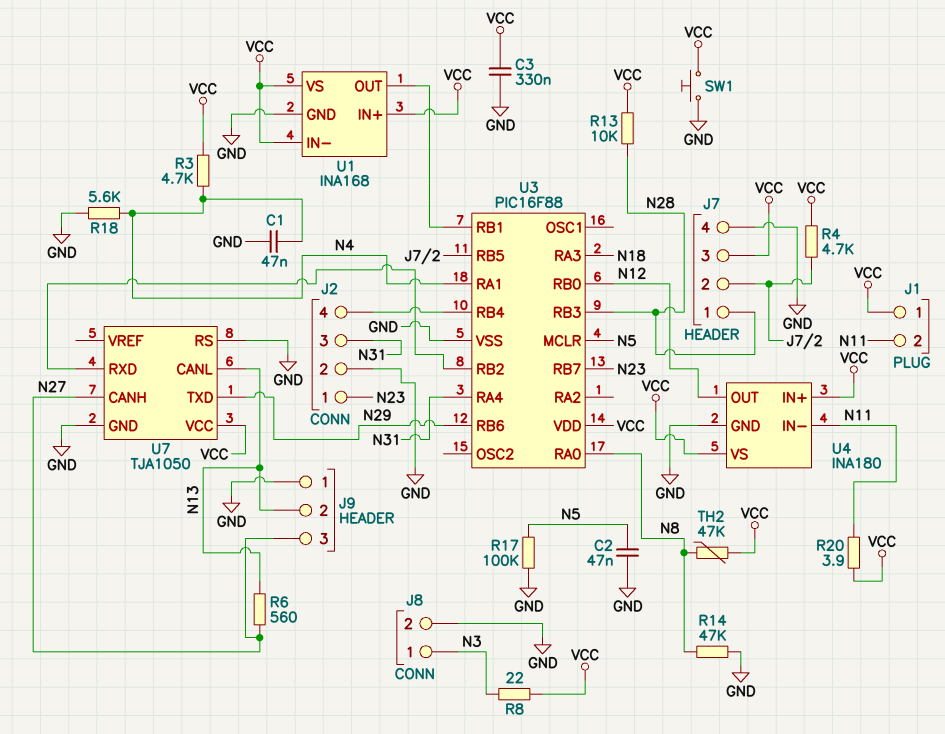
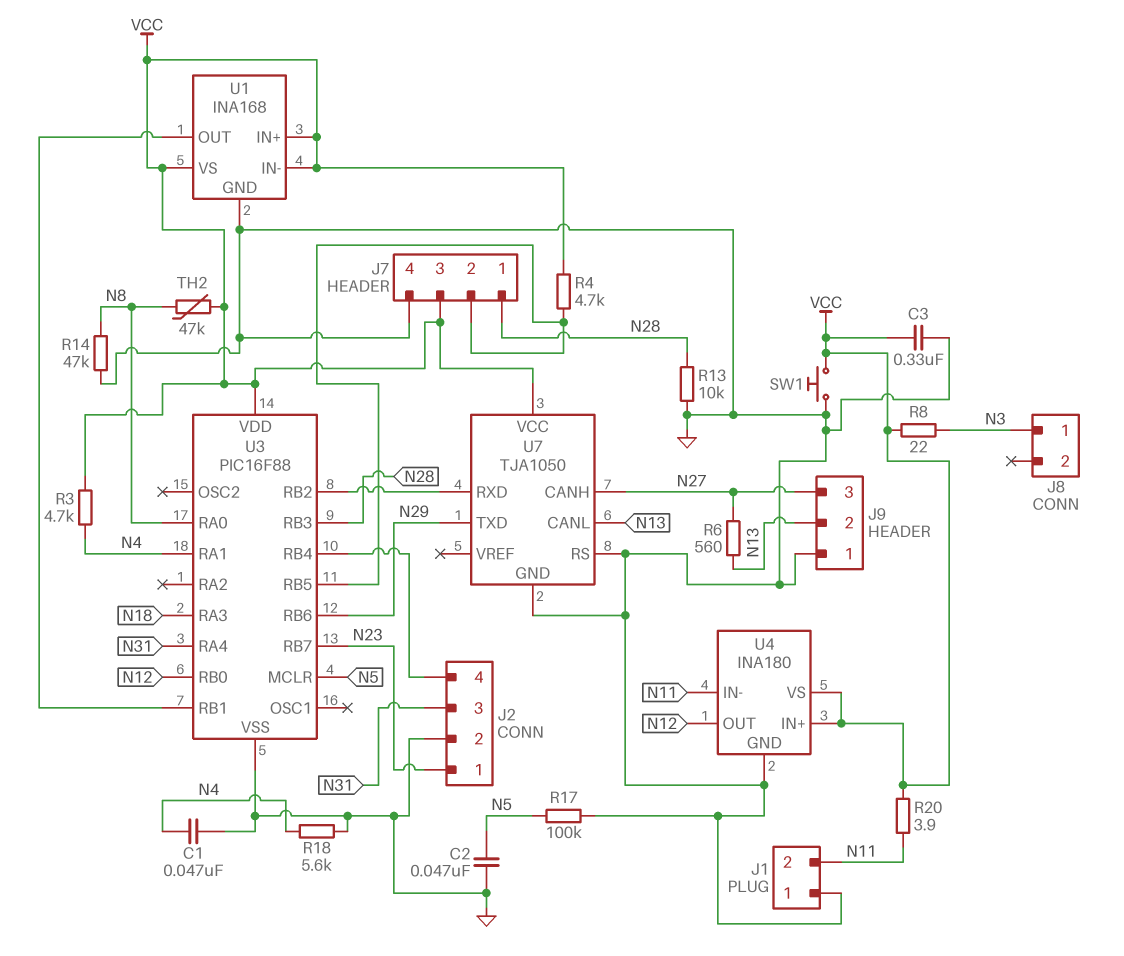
J1 pin 1: VCC -> GND
J8 pin 2: GND -> none
R13: 10k (N28, VCC) -> 10k (GND, N28)

